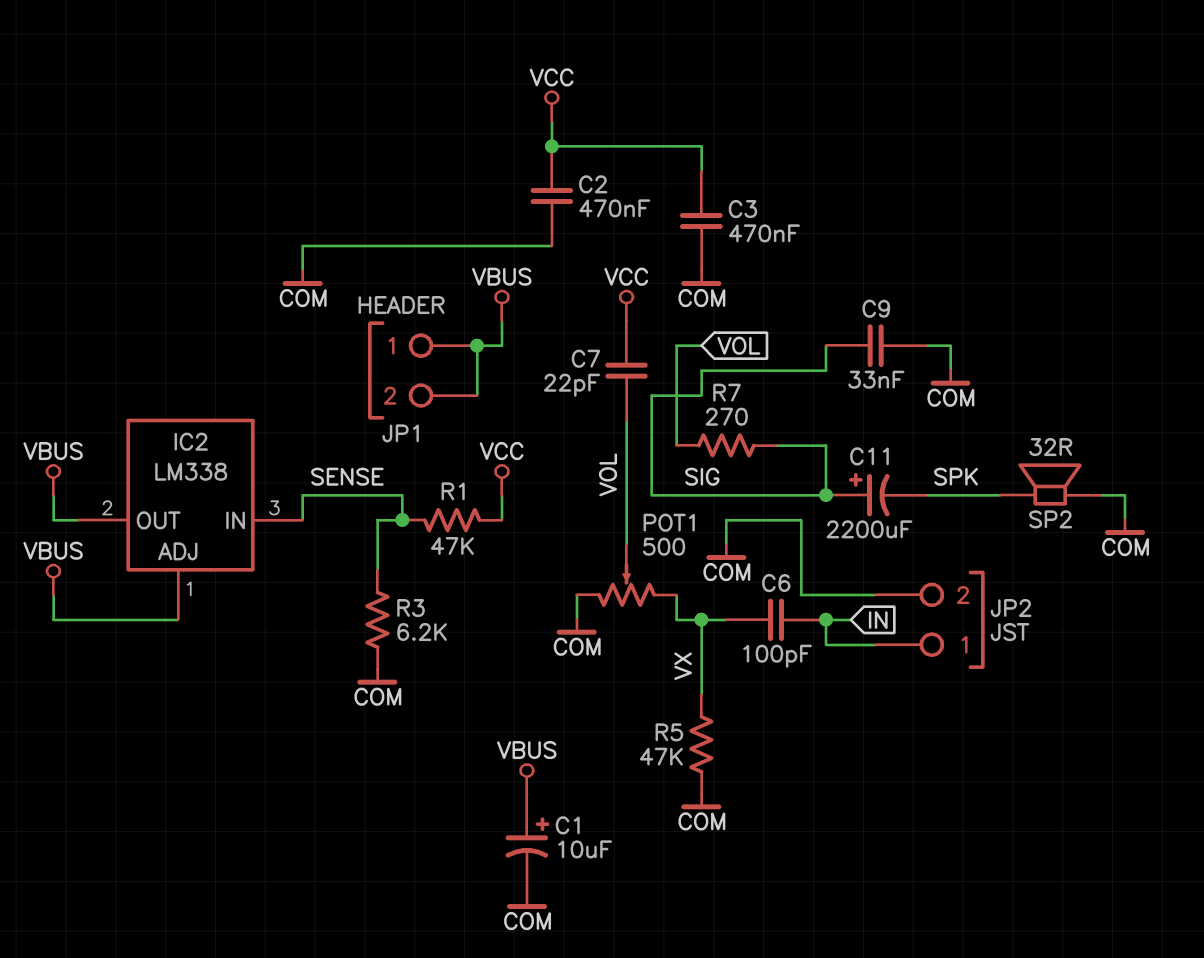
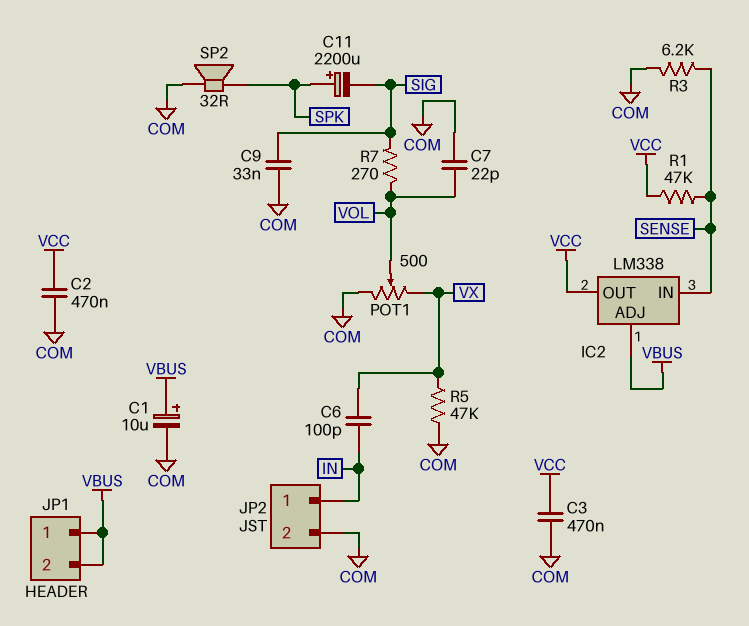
C7: 22pF (VCC, VOL) -> 22pF (COM, VOL)
C11: 2200uF (plus SIG, minus SPK) -> 2200uF (plus SPK, minus SIG)
IC2 pin OUT: VBUS -> VCC

